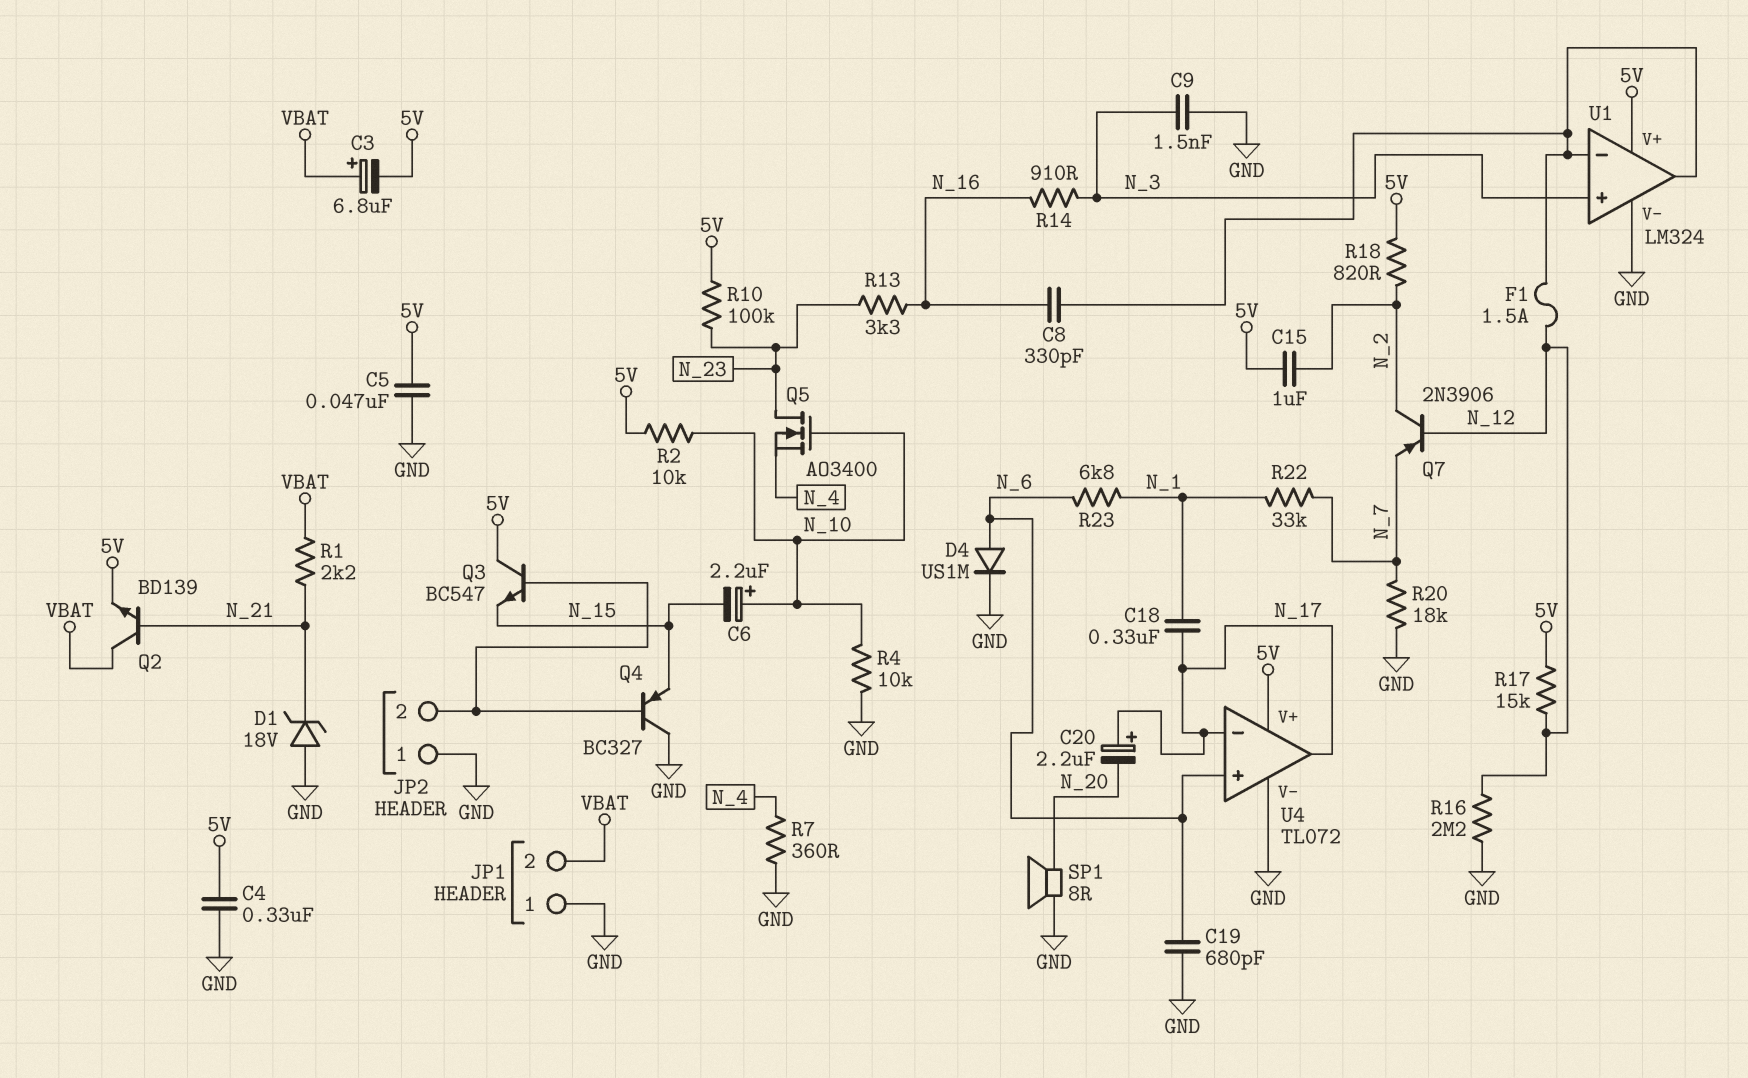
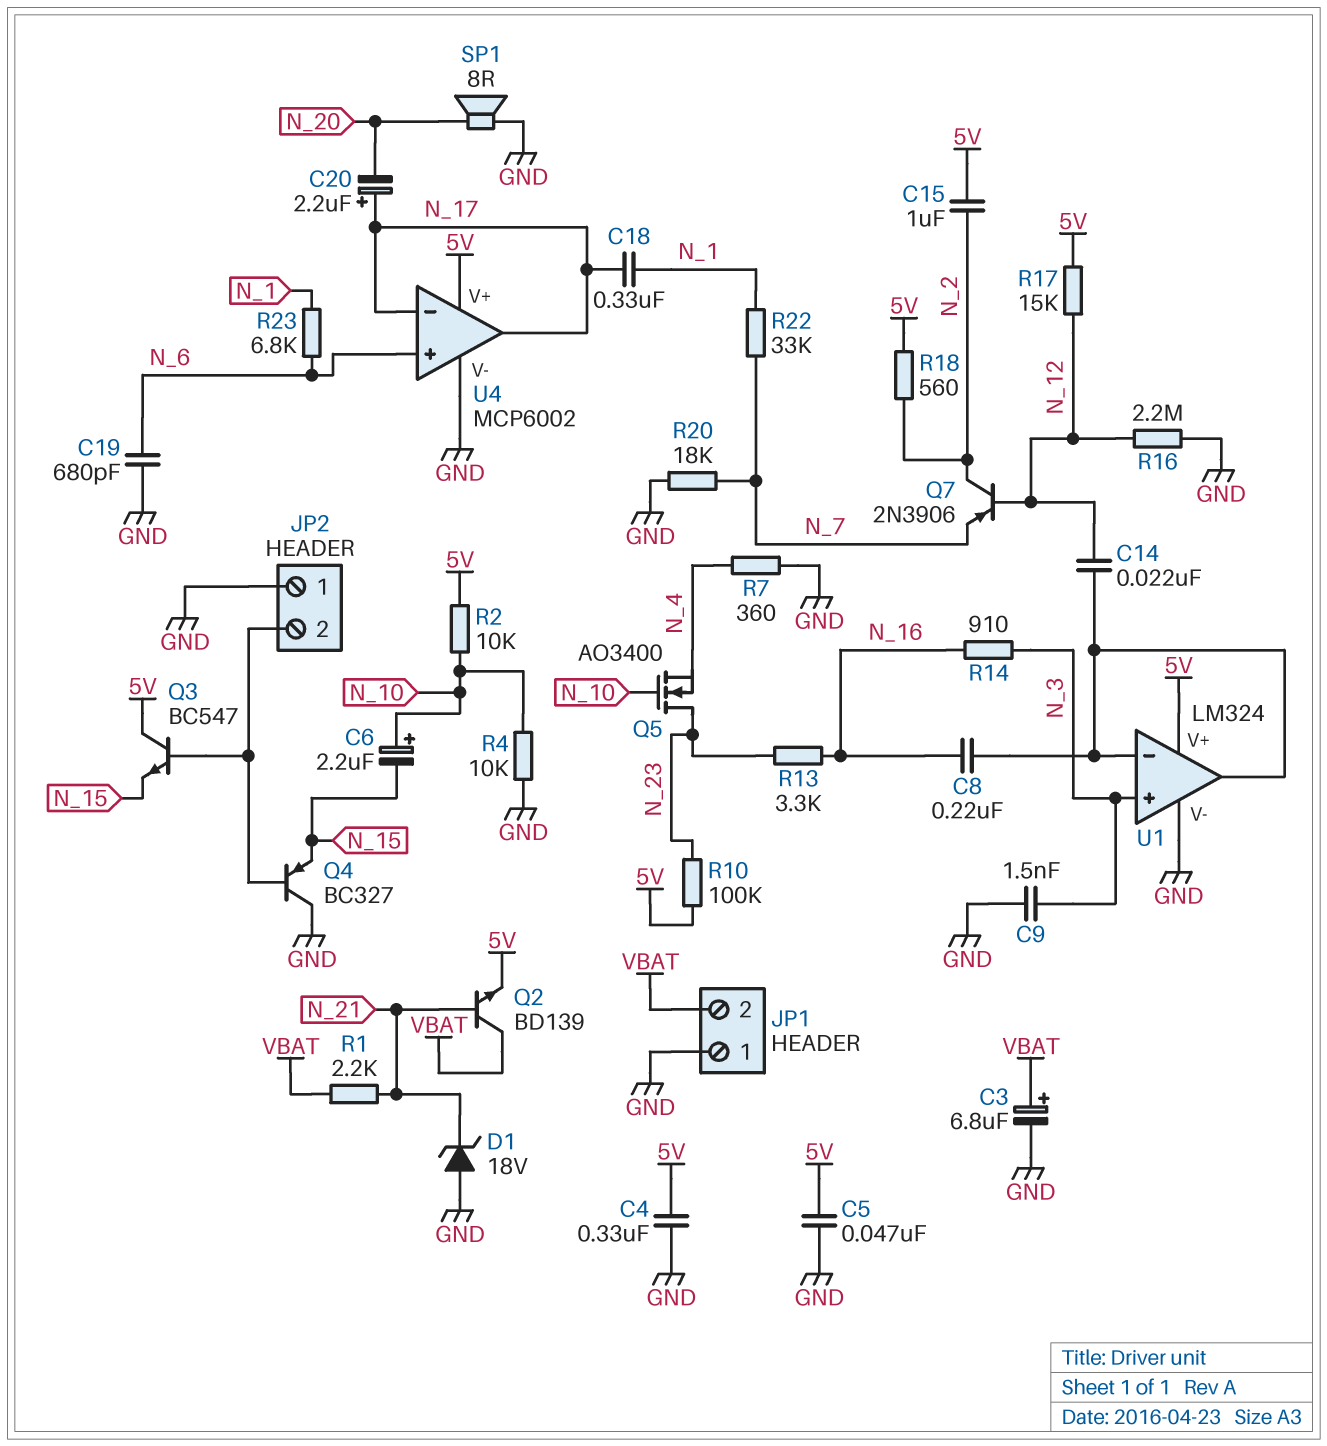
C3: 6.8uF (plus VBAT, minus 5V) -> 6.8uF (plus VBAT, minus GND)
C8: 330pF (N_16, U1/in-) -> 220nF (N_16, U1/in-)
C14: none -> 22nF (N_12, U1/in-)
D4: diode US1M (A N_6, K GND) -> none
F1: 1.5A (N_12, U1/in-) -> none
R18: 820 (5V, N_2) -> 560 (5V, N_2)
U4: TL072 -> MCP6002

